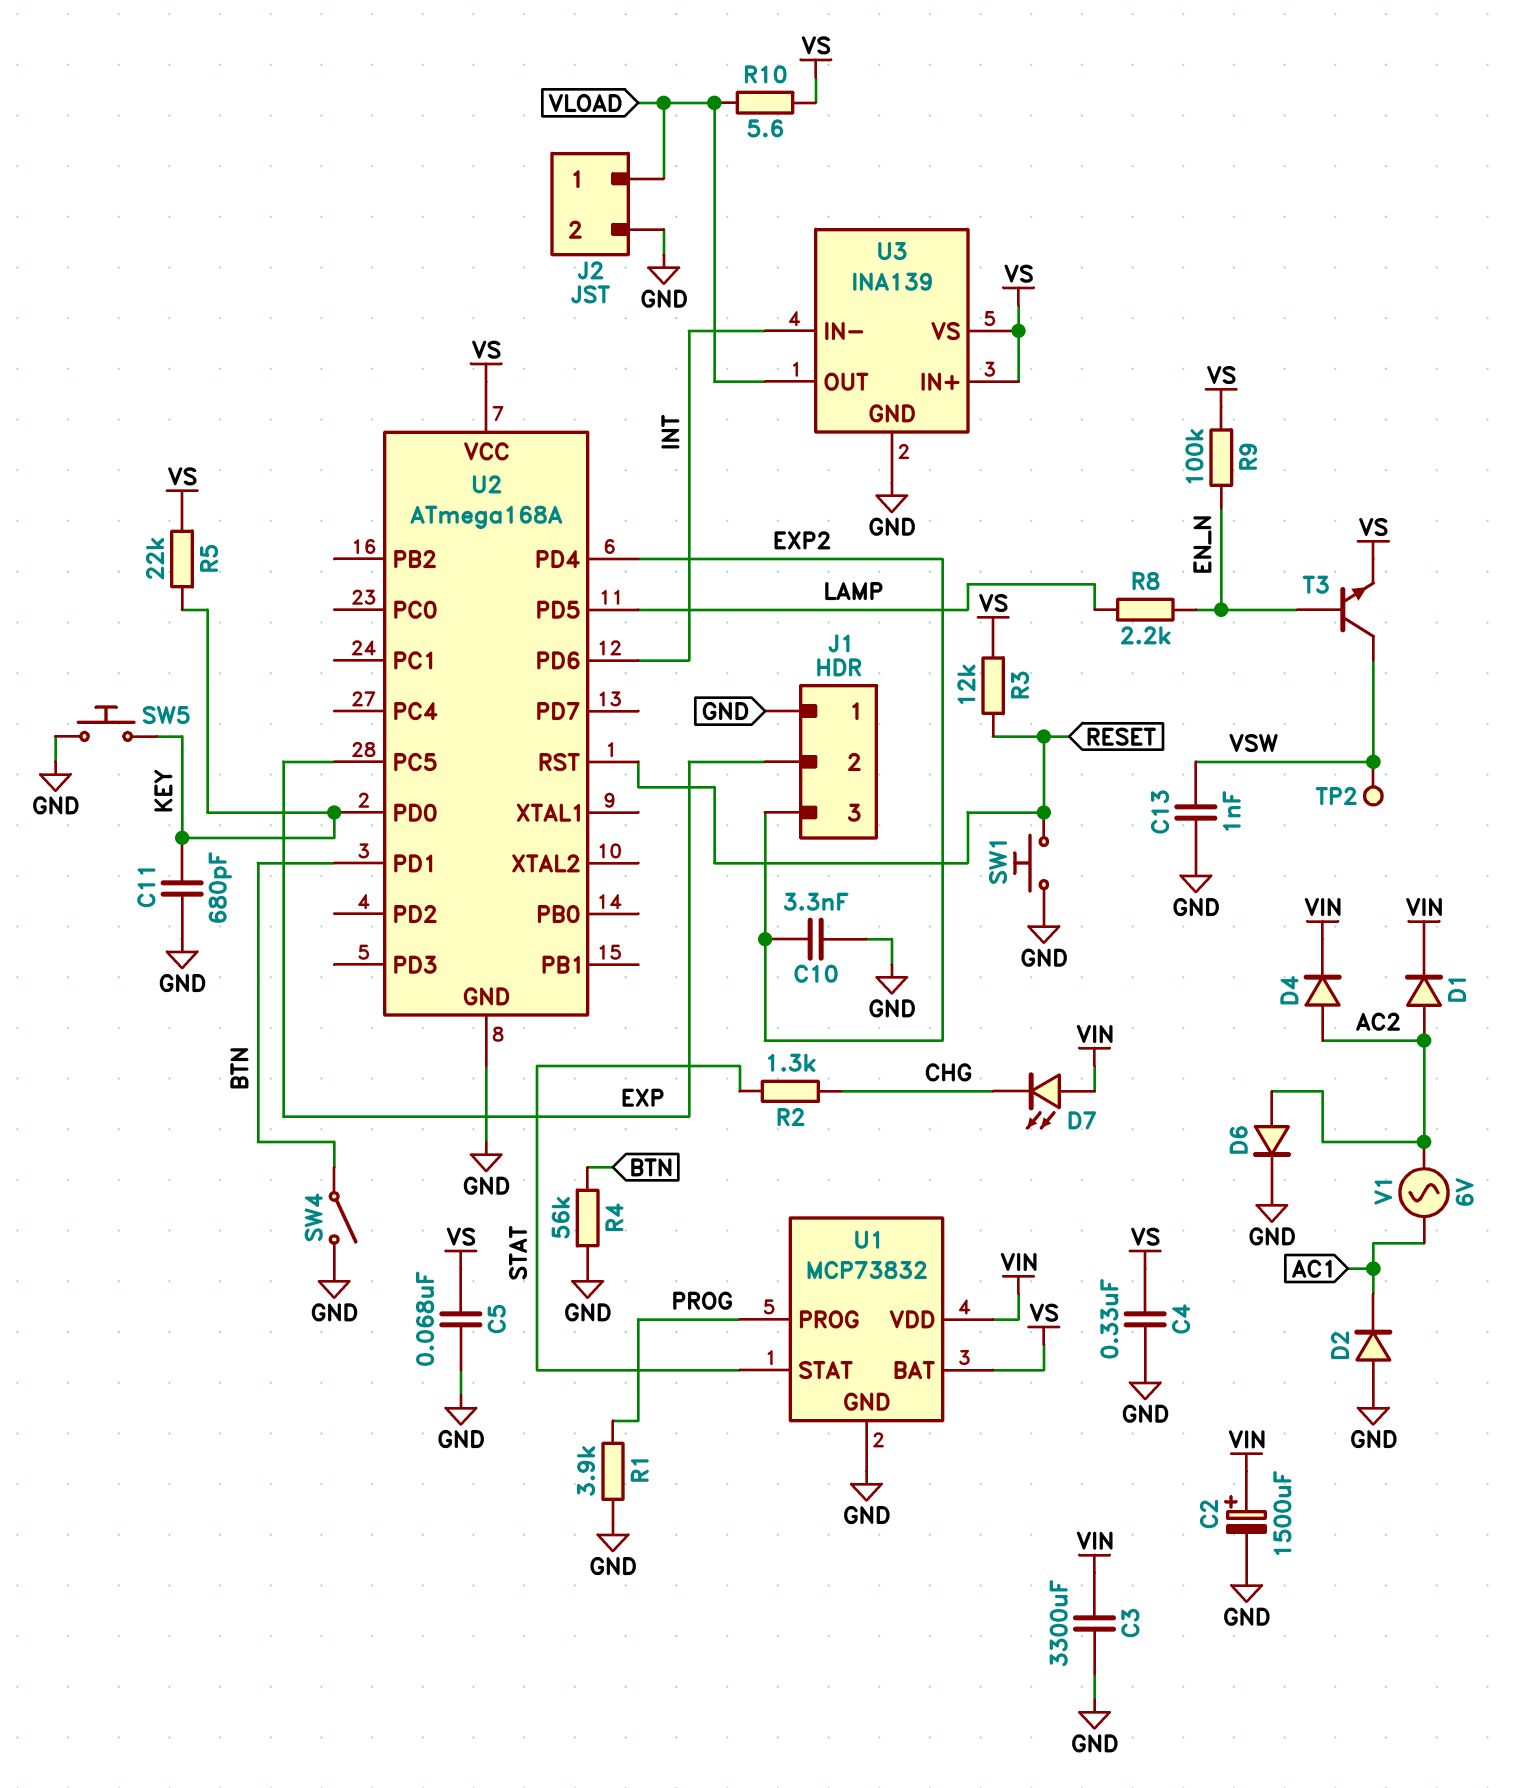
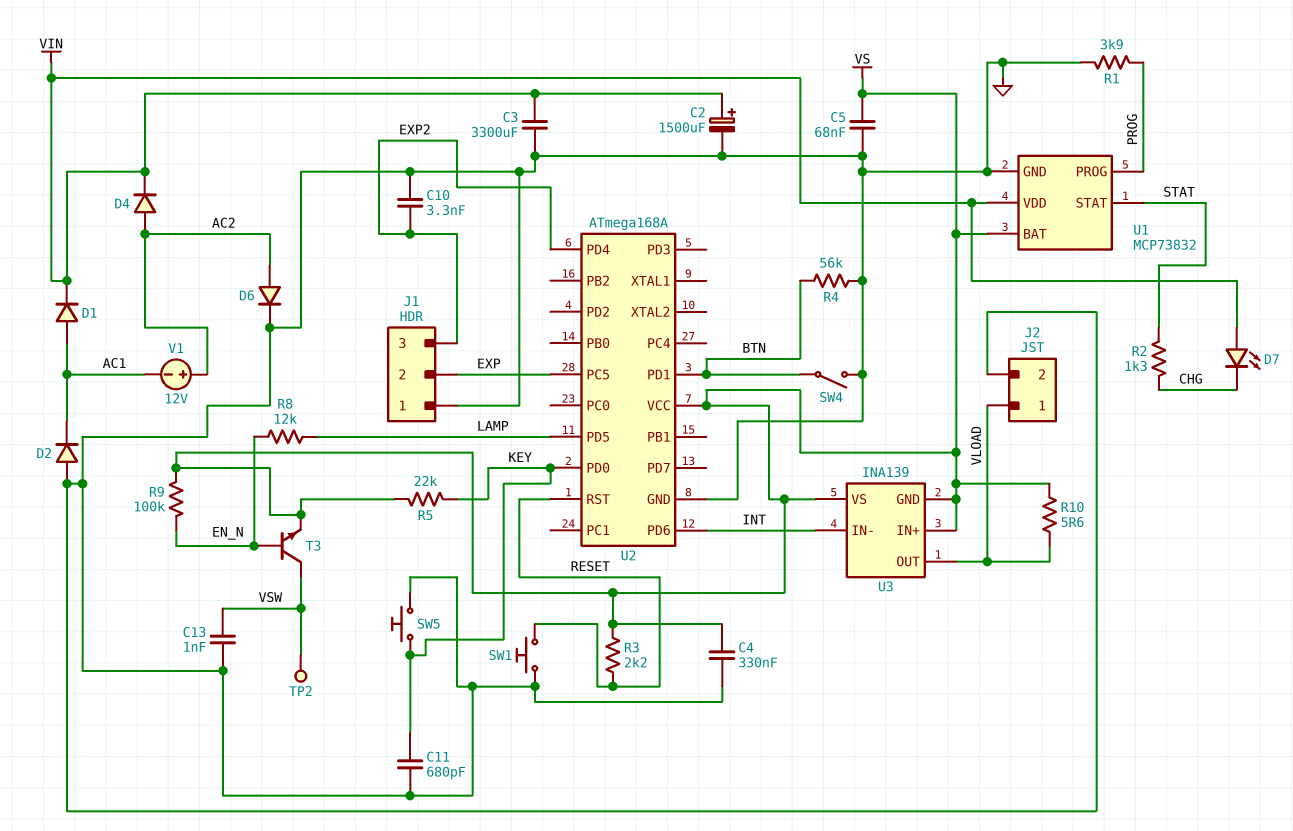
D1: diode (A AC2, K VIN) -> diode (A AC1, K VIN)
R3: 12k (RESET, VS) -> 2.2k (RESET, VS)
R8: 2.2k (EN_N, LAMP) -> 12k (EN_N, LAMP)
U3 pin GND: GND -> VS
V1: AC 6V (AC1, AC2) -> 12V (plus AC2, minus AC1)

